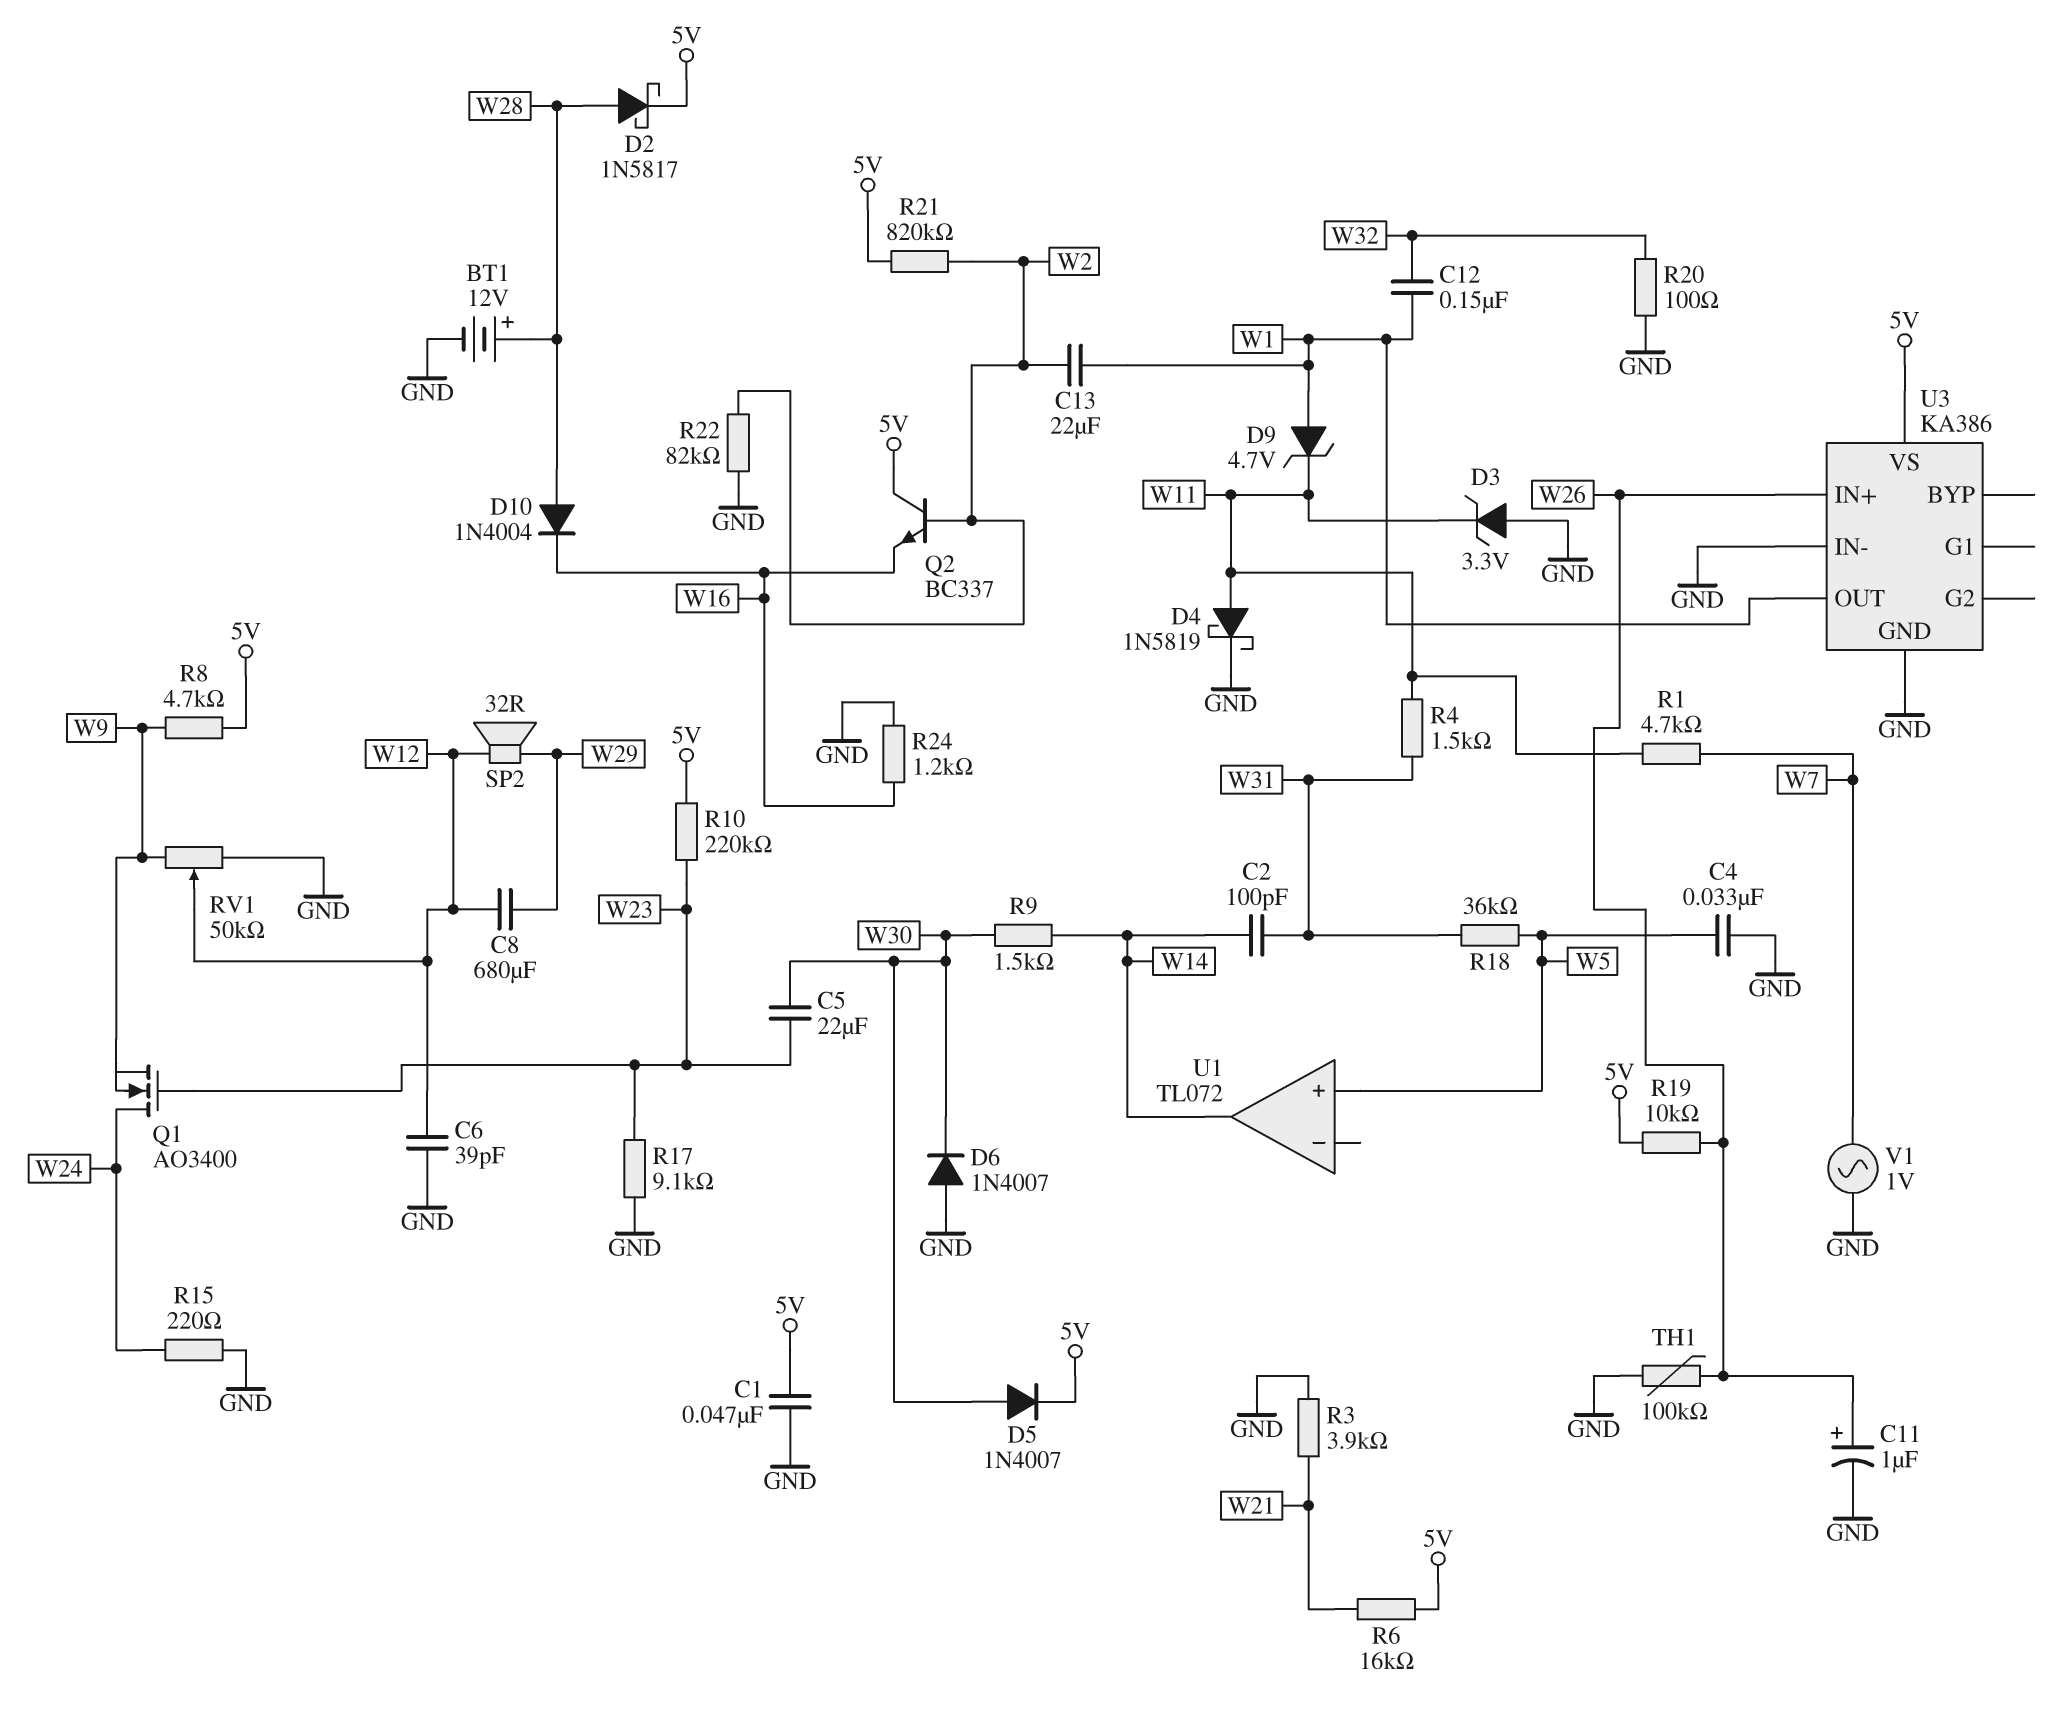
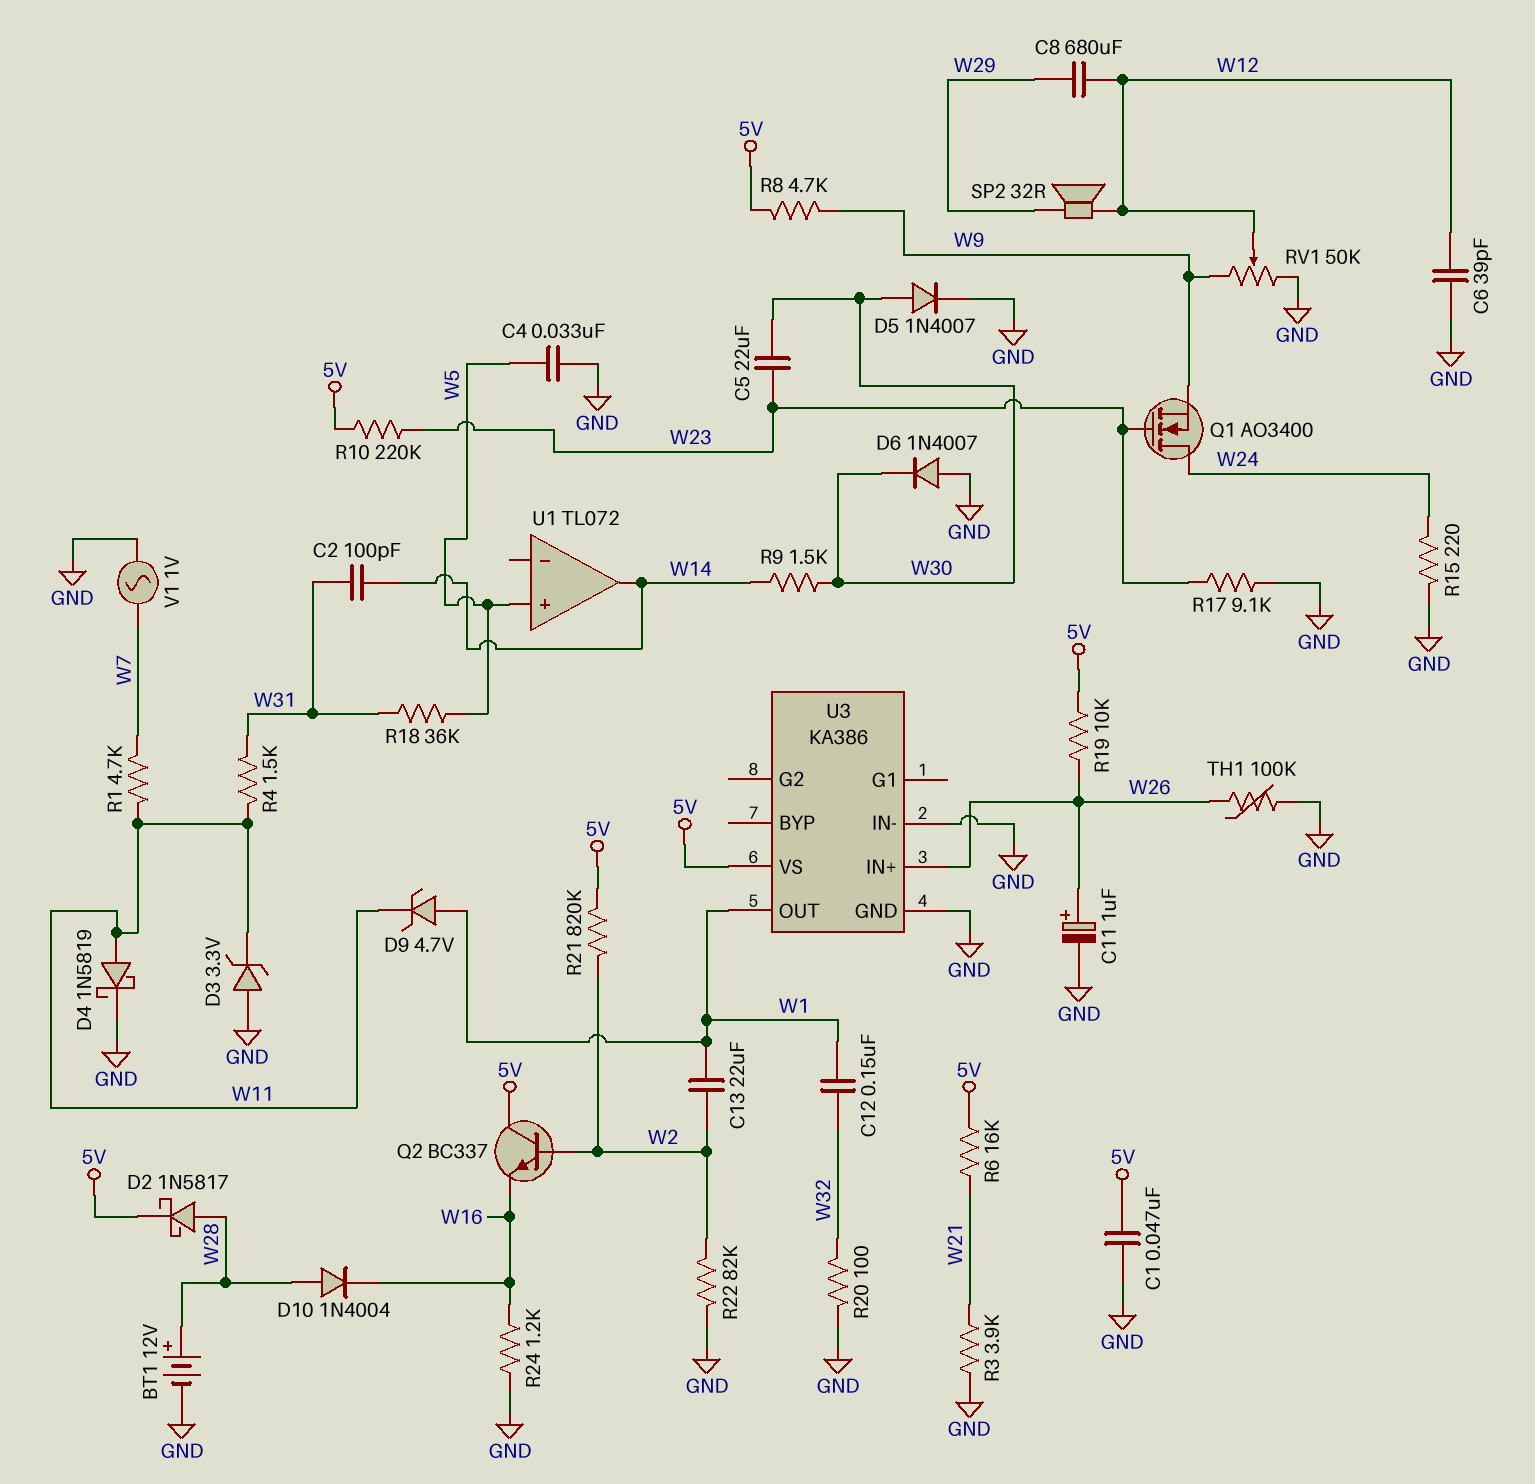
D5: diode 1N4007 (A W30, K 5V) -> diode 1N4007 (A W30, K GND)

